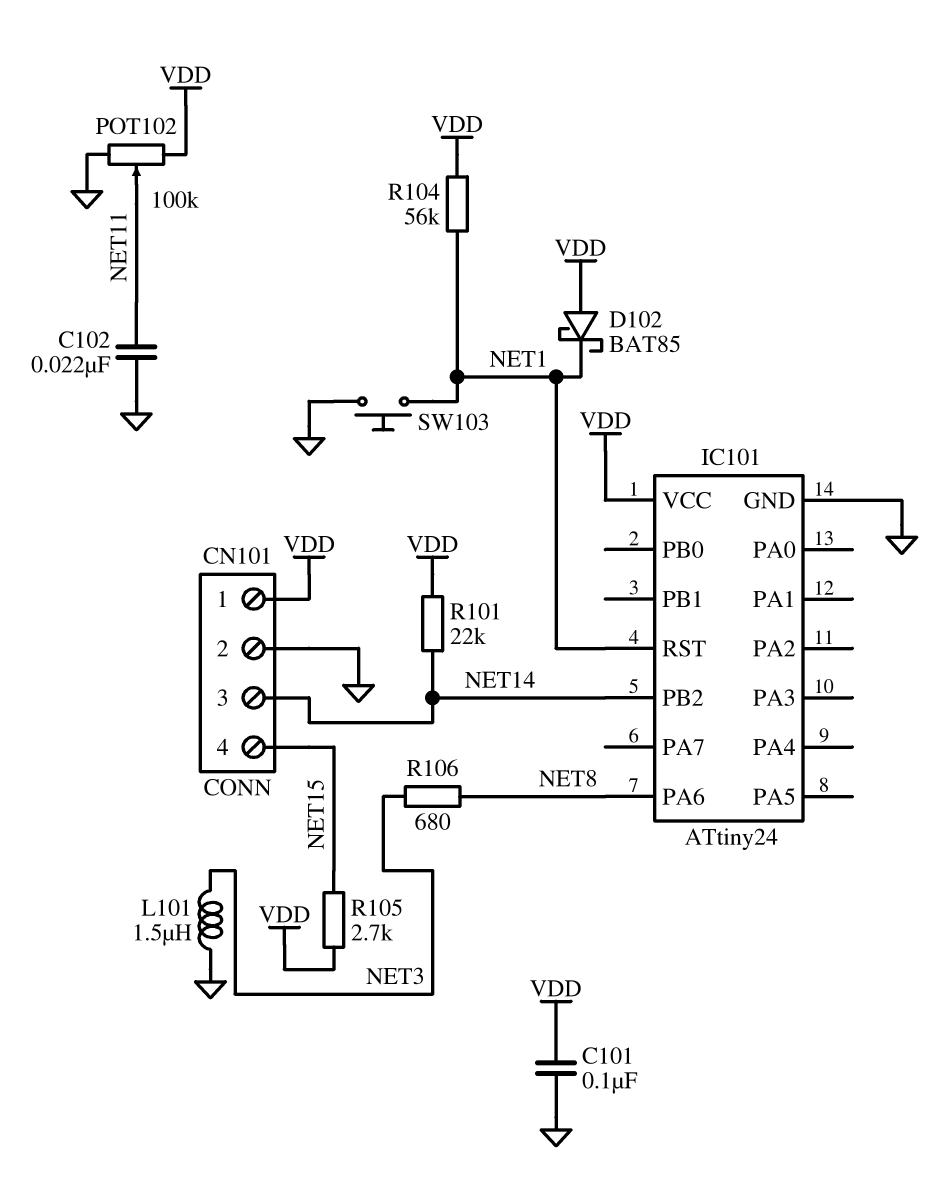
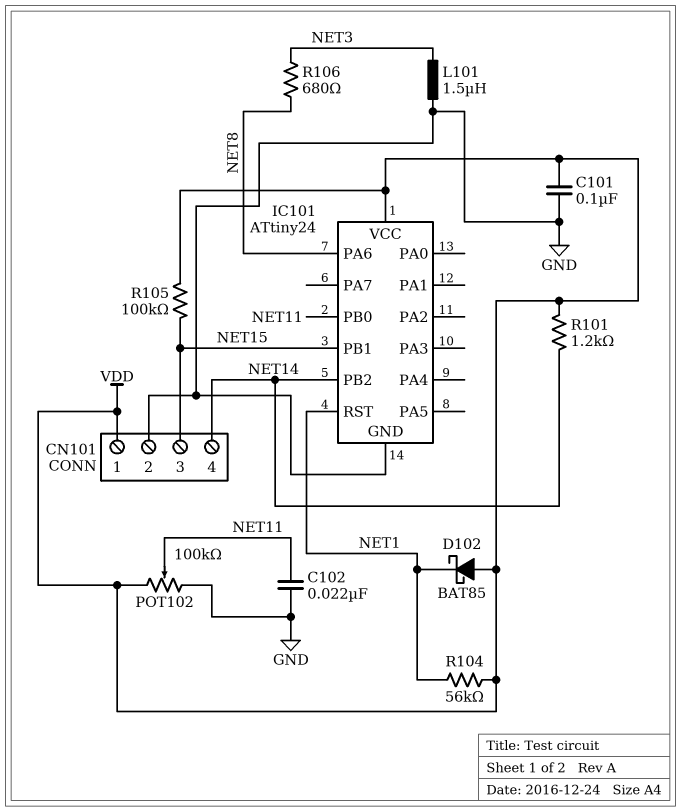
CN101 pin 3: NET14 -> NET15
CN101 pin 4: NET15 -> NET14
IC101 pin PB0: none -> NET11
IC101 pin PB1: none -> NET15
R101: 22k (NET14, VDD) -> 1.2k (NET14, VDD)
R105: 2.7k (NET15, VDD) -> 100k (NET15, VDD)
SW103: button (GND, NET1) -> none

